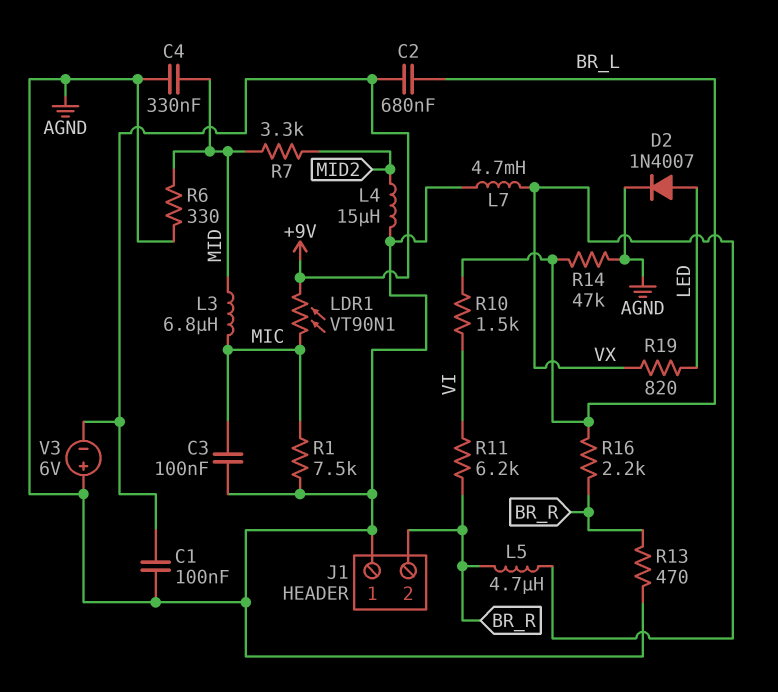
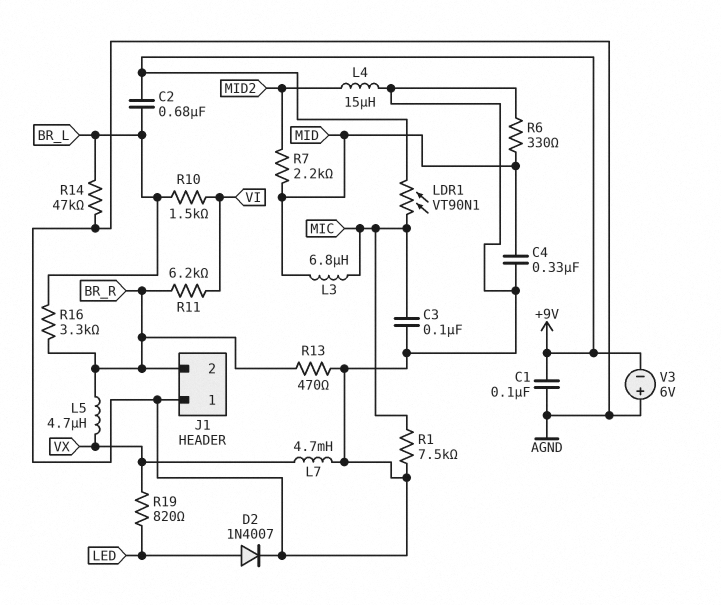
R7: 3.3k (MID, MID2) -> 2.2k (MID, MID2)
R16: 2.2k (BR_L, BR_R) -> 3.3k (BR_L, BR_R)

